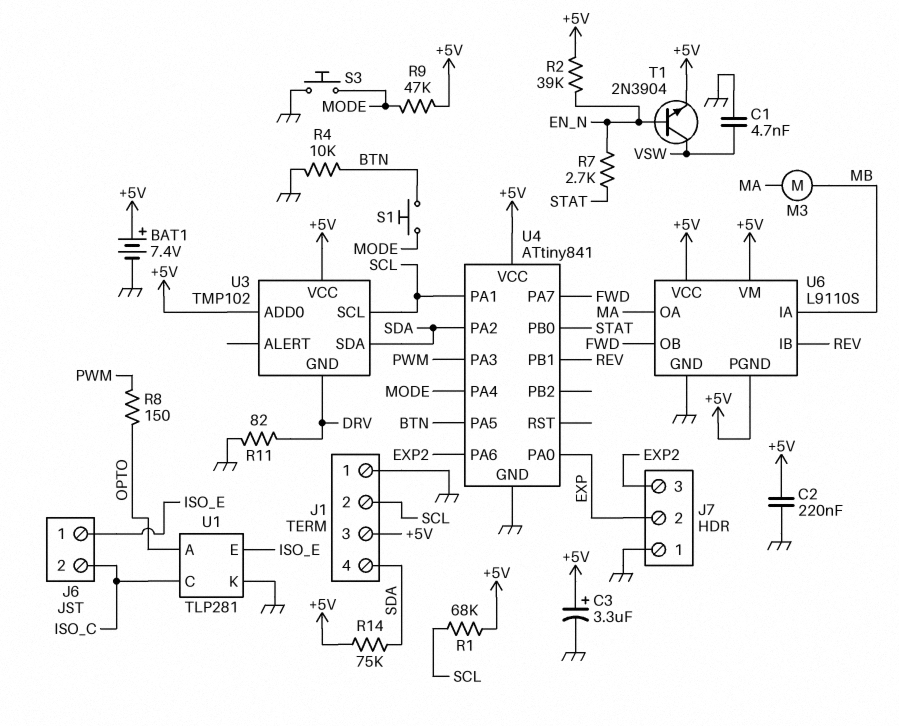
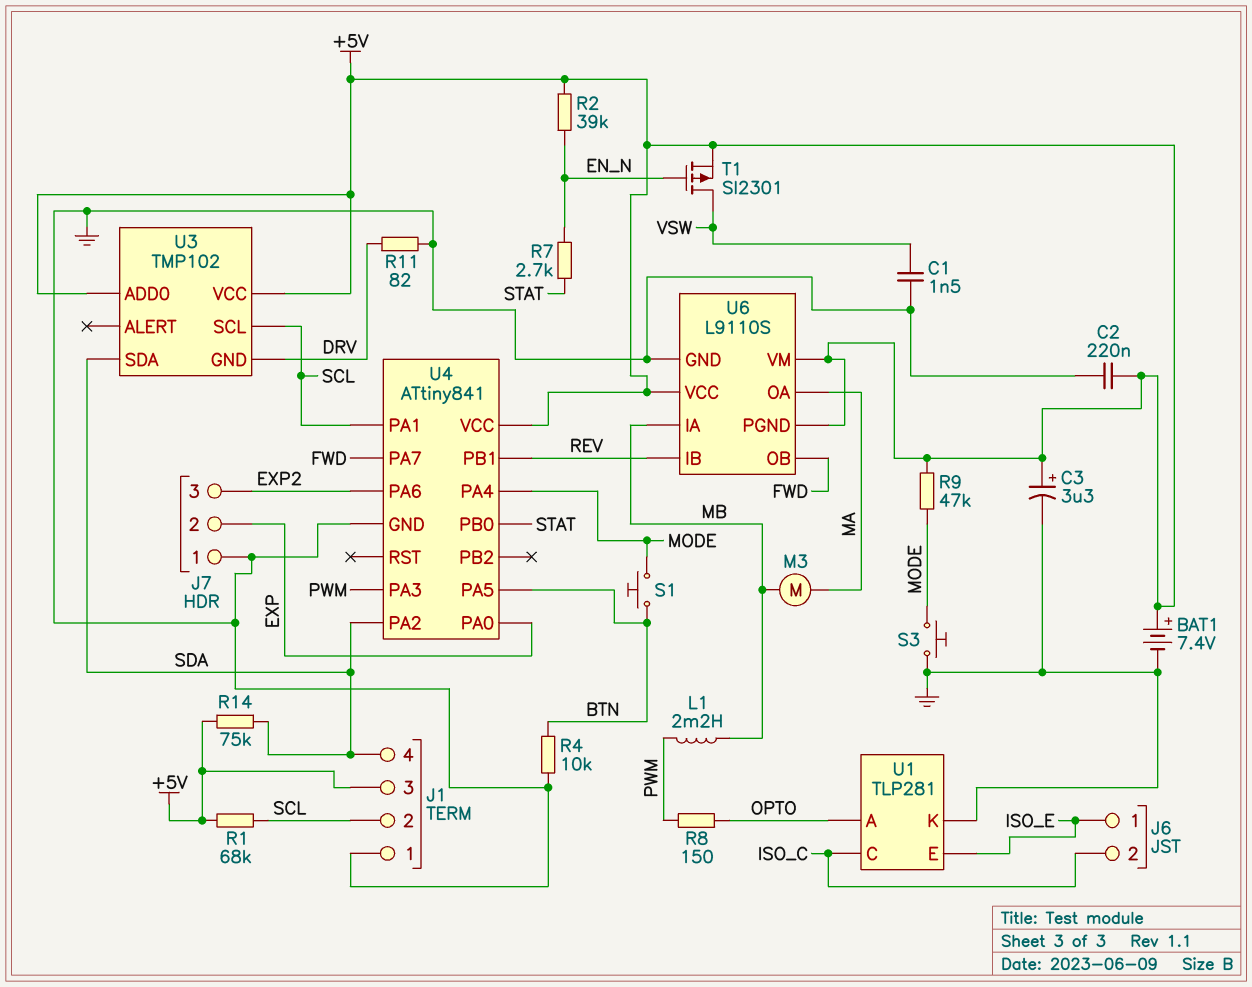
C1: 4.7nF (GND, VSW) -> 1.5nF (GND, VSW)
L1: none -> 2.2mH (MB, PWM)
T1: NPN 2N3904 (B EN_N, C VSW, E +5V) -> PMOS SI2301 (G EN_N, D VSW, S +5V)

